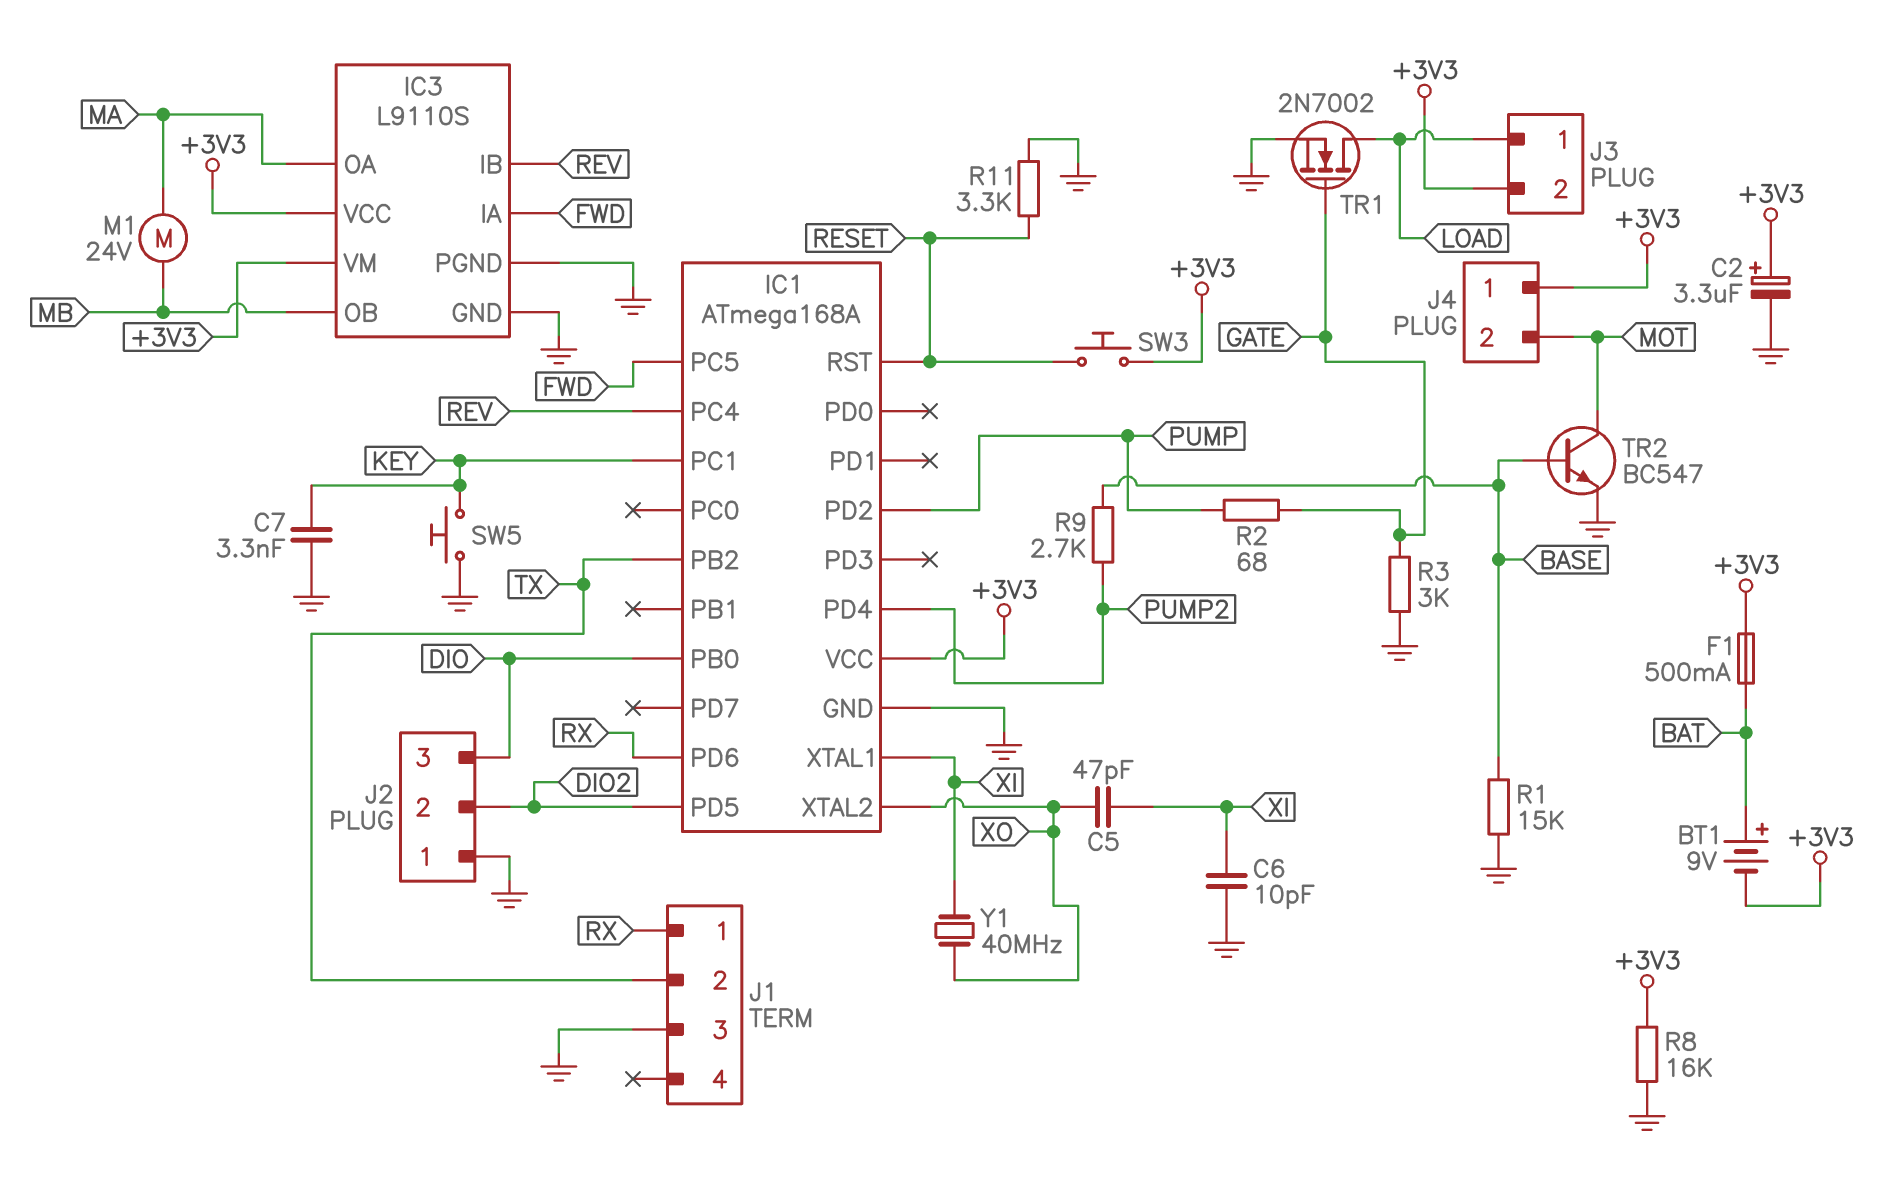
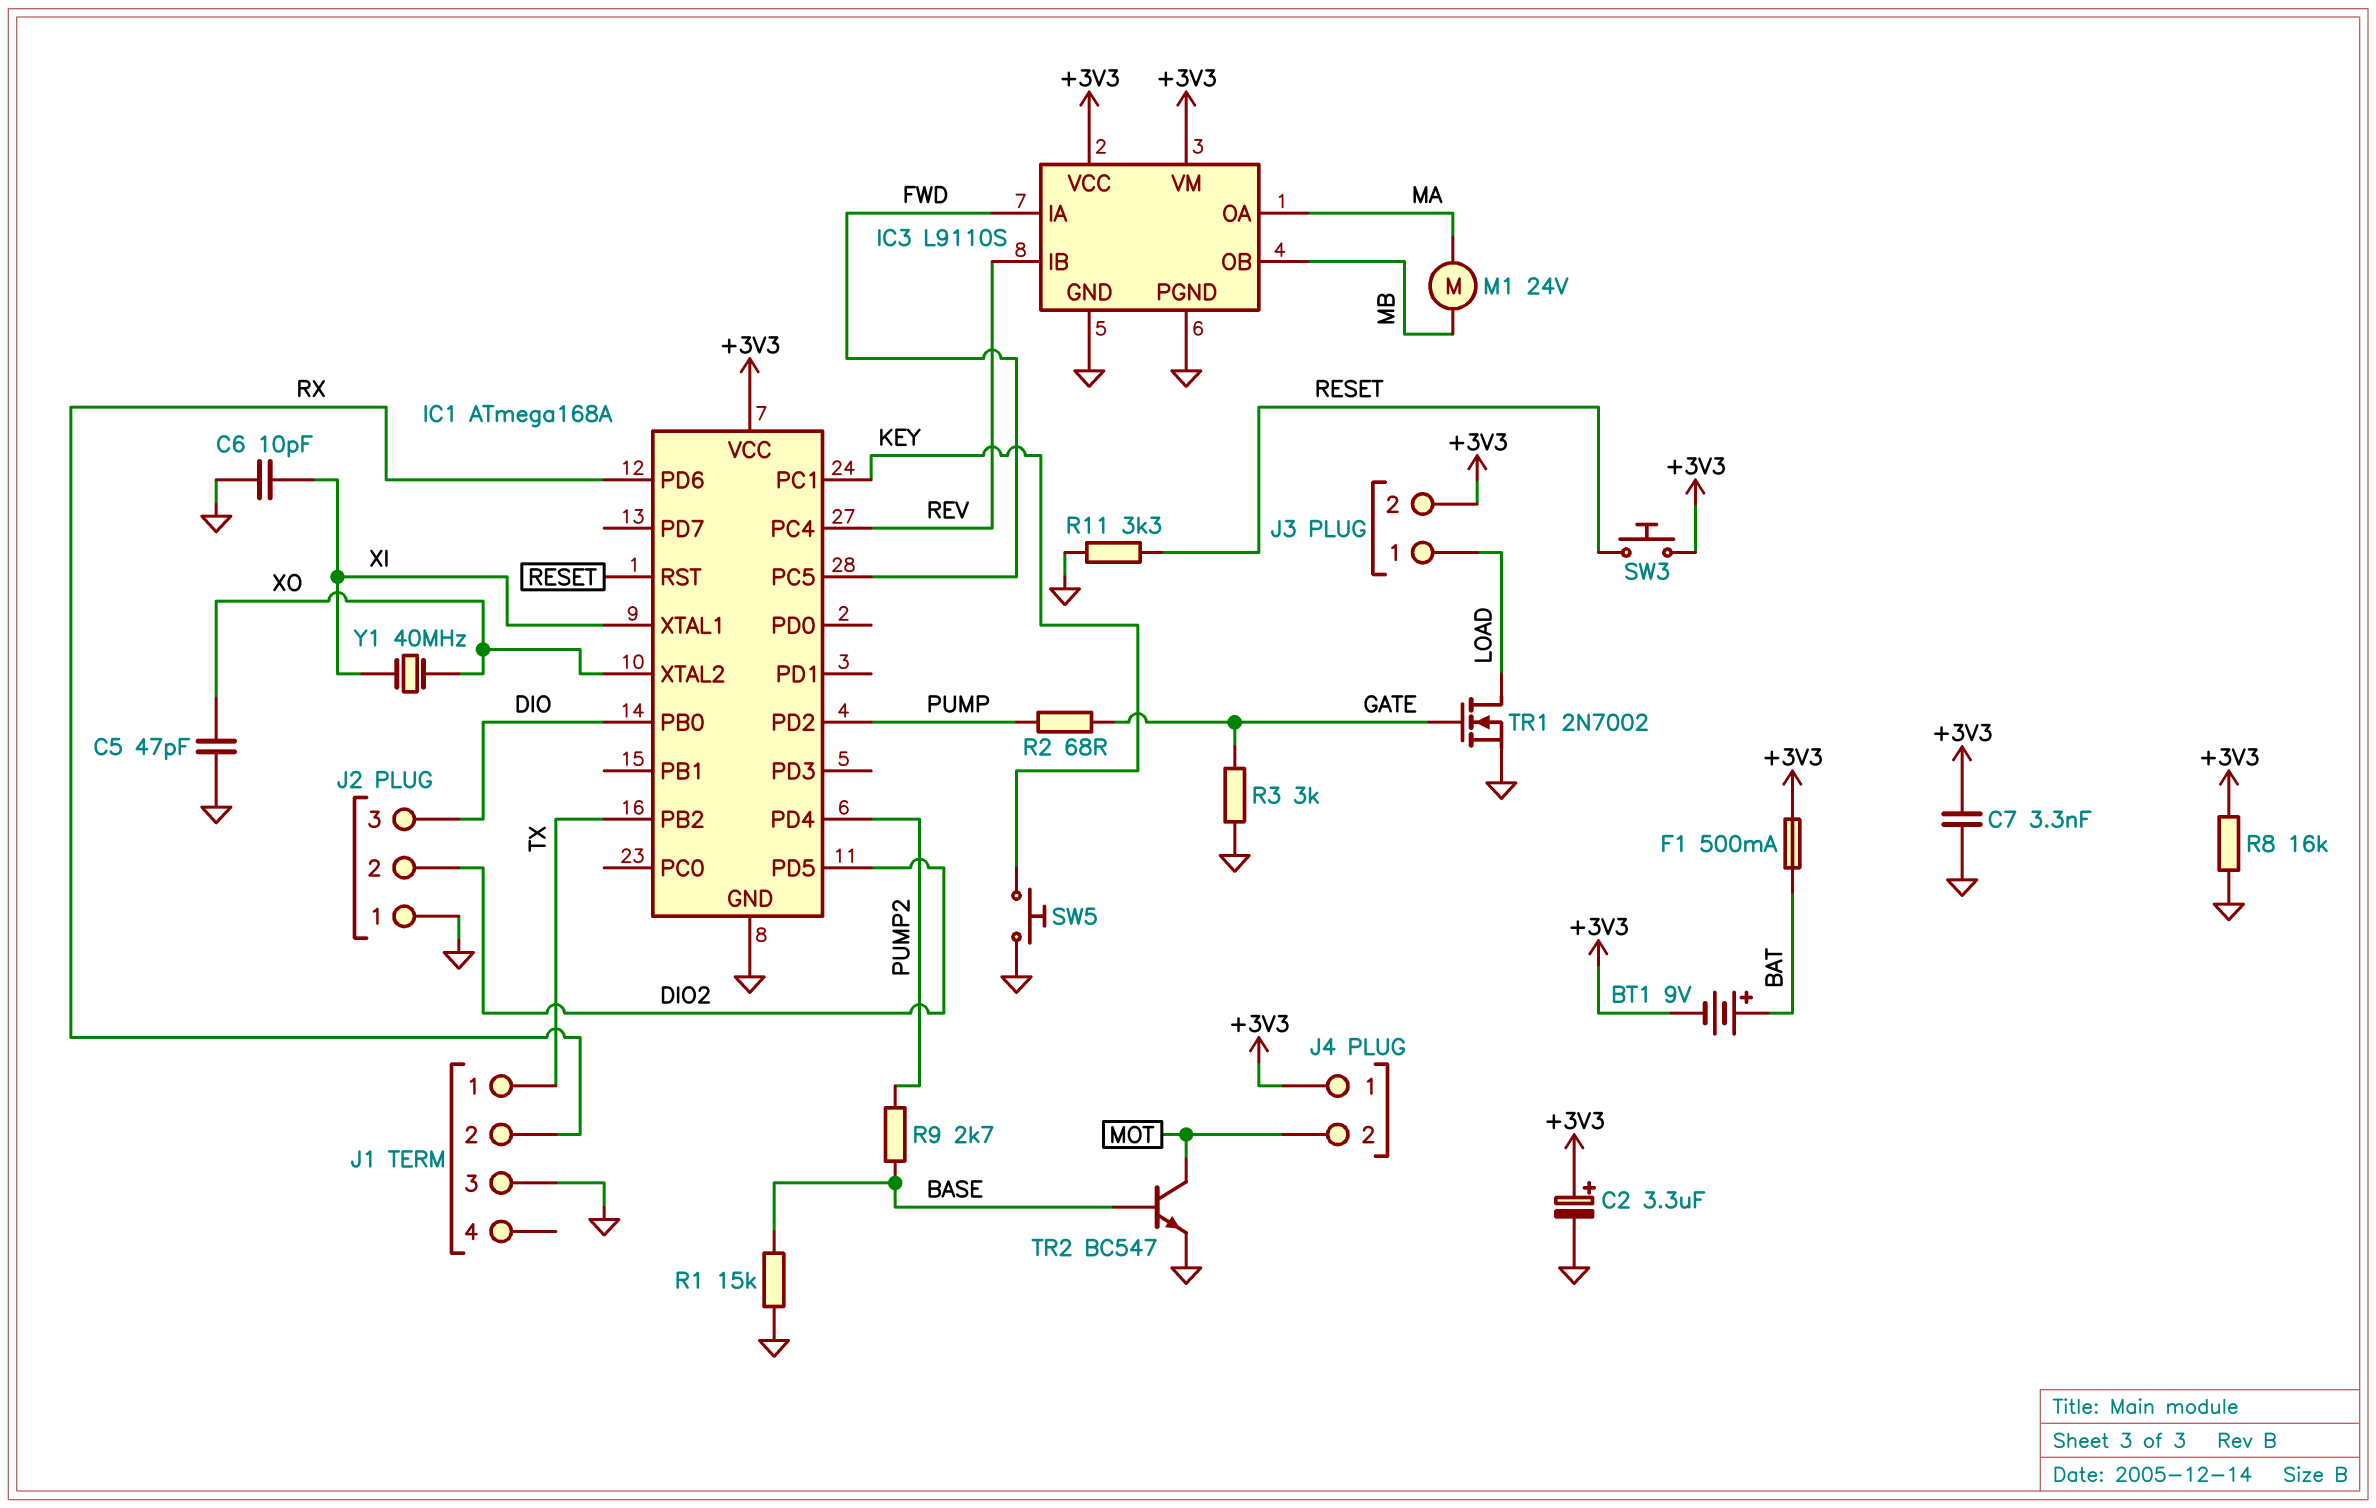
C5: 47pF (XI, XO) -> 47pF (GND, XO)
C7: 3.3nF (GND, KEY) -> 3.3nF (+3V3, GND)
J1 pin 1: RX -> TX
J1 pin 2: TX -> RX

